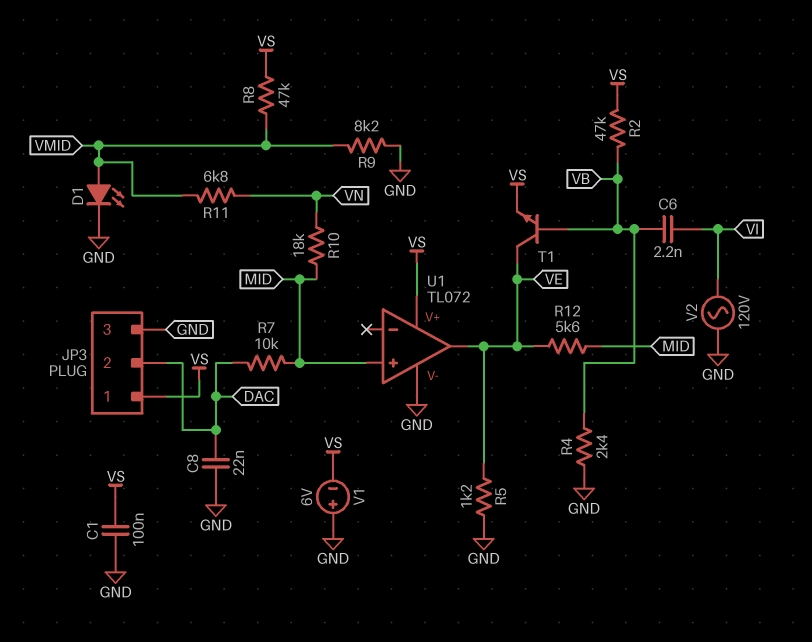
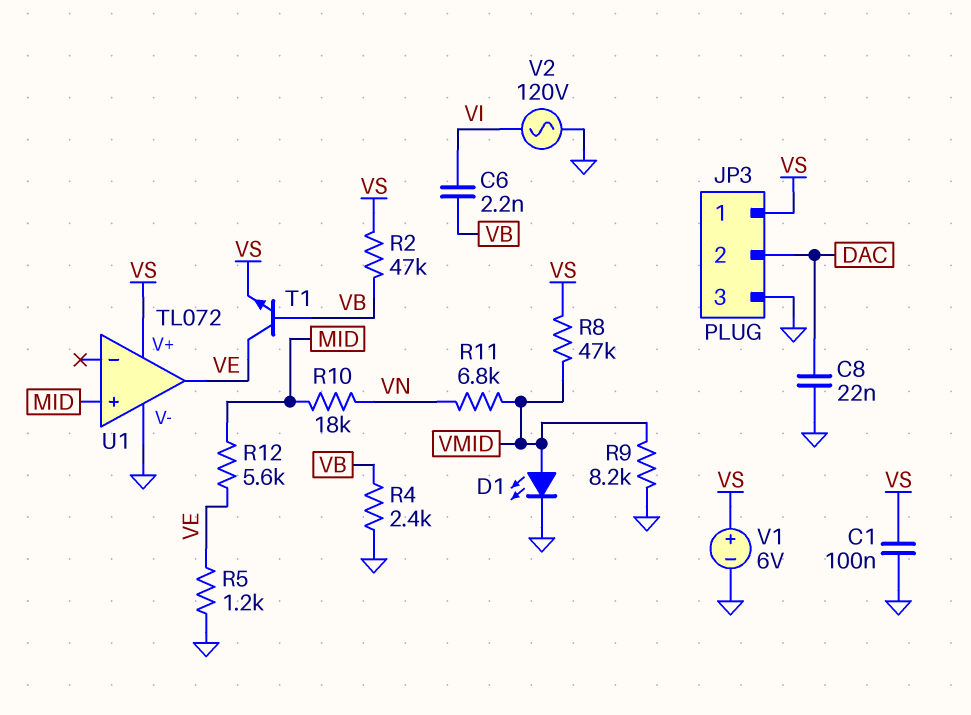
R7: 10k (DAC, MID) -> none
V1: 6V (plus GND, minus VS) -> 6V (plus VS, minus GND)

